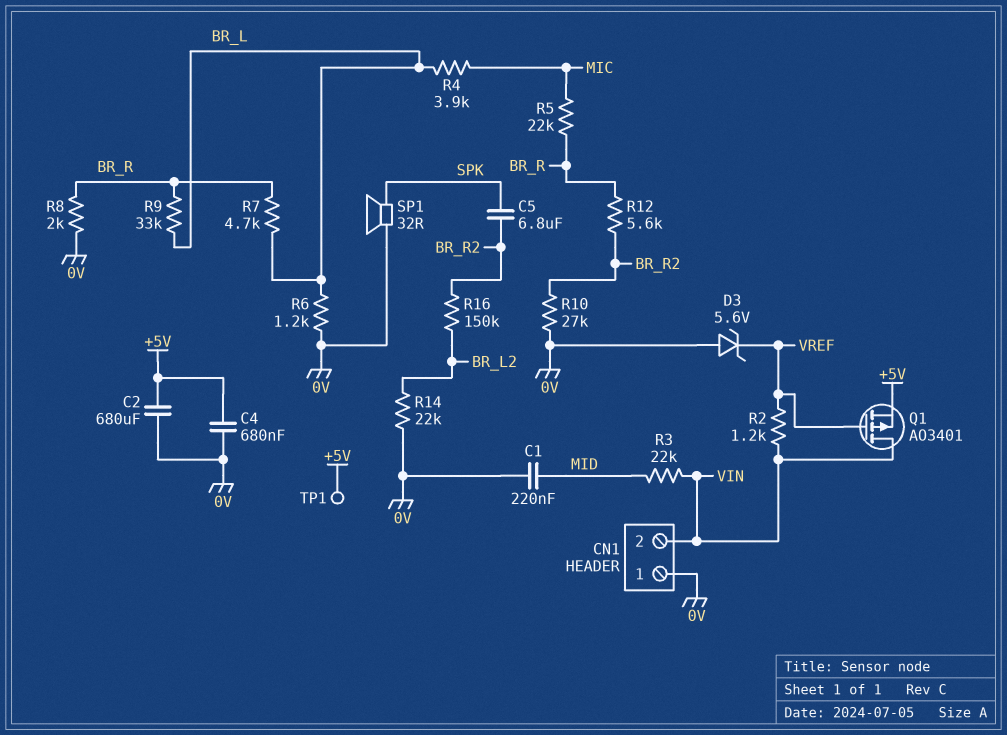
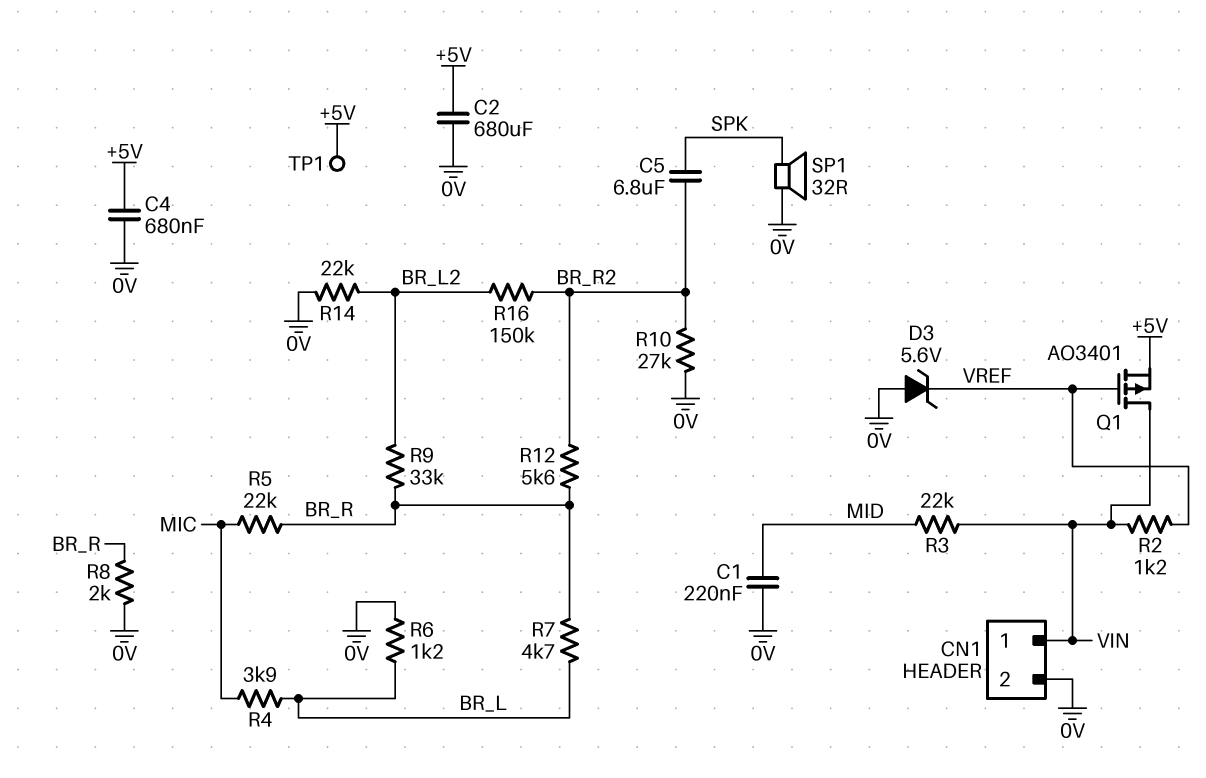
CN1 pin 1: 0V -> VIN
CN1 pin 2: VIN -> 0V
R9: 33k (BR_L, BR_R) -> 33k (BR_L2, BR_R)

